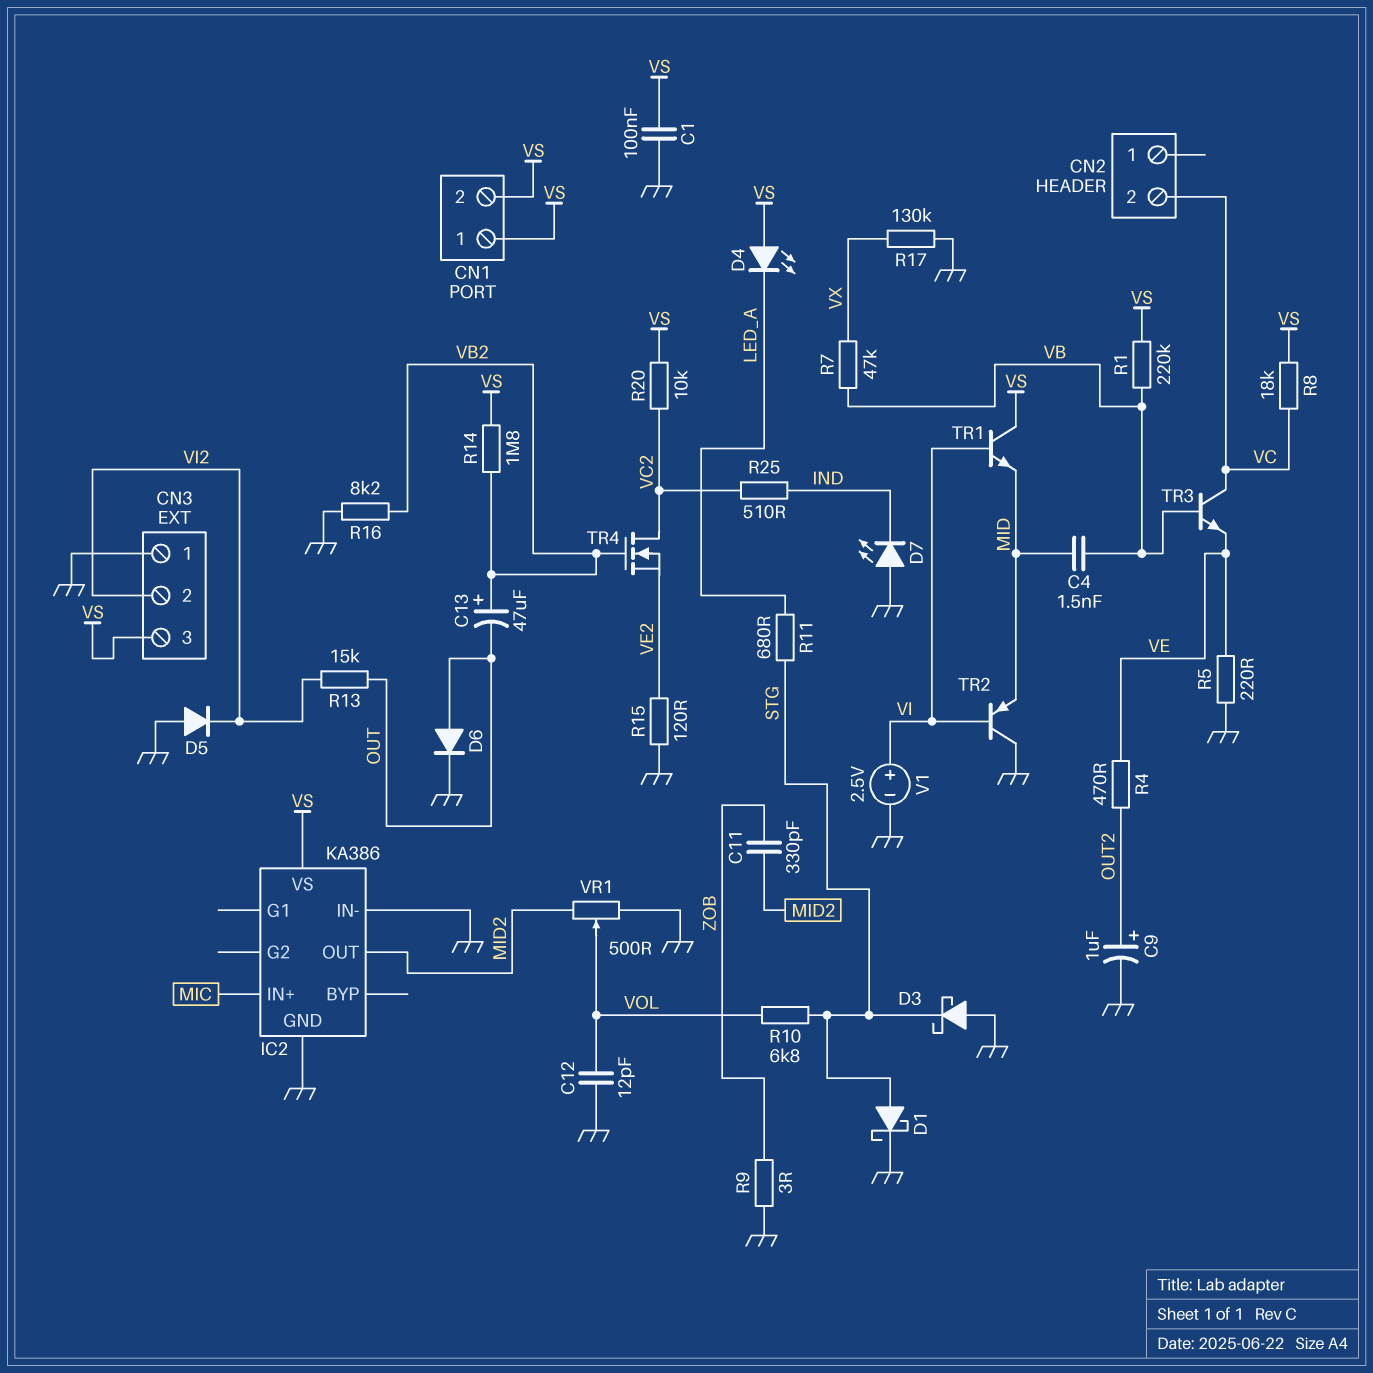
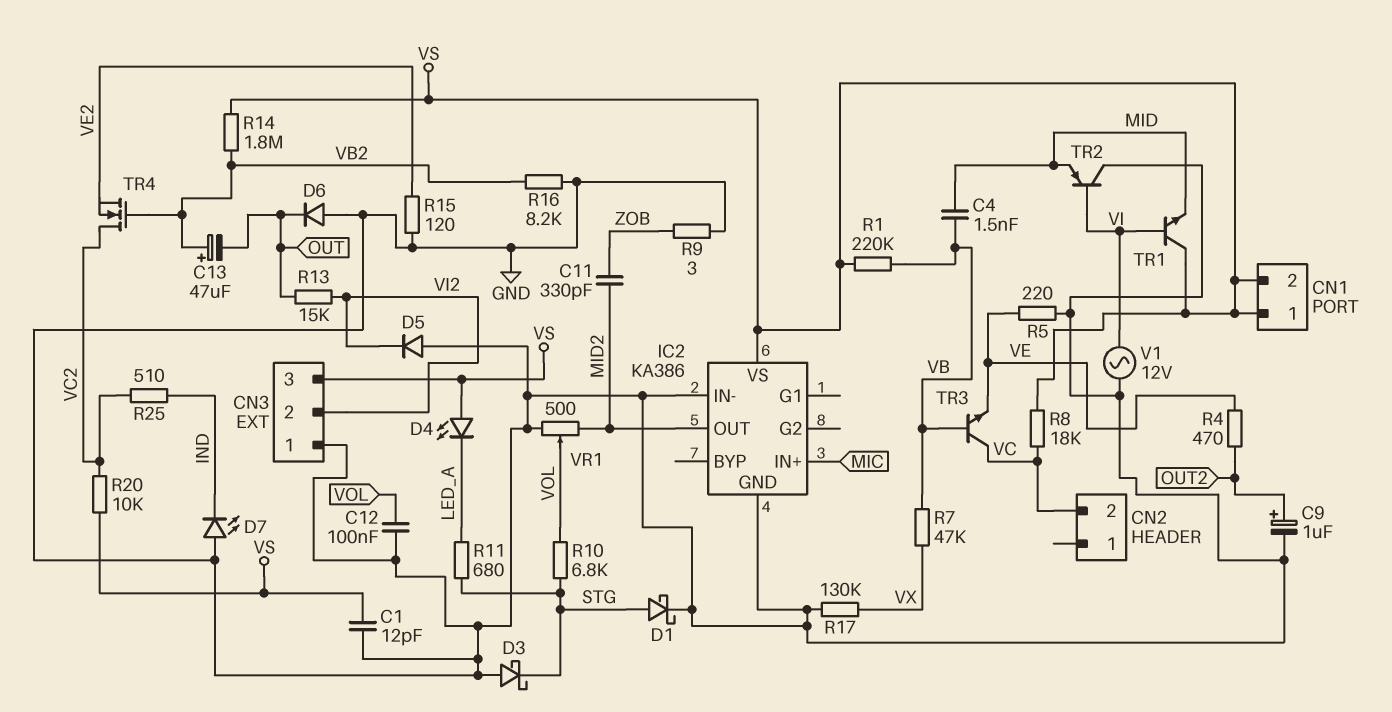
C1: 100nF (GND, VS) -> 12pF (GND, VS)
C12: 12pF (GND, VOL) -> 100nF (GND, VOL)
D6: diode (A OUT, K GND) -> diode (A GND, K OUT)
V1: 2.5V (plus VI, minus GND) -> AC 12V (GND, VI)

